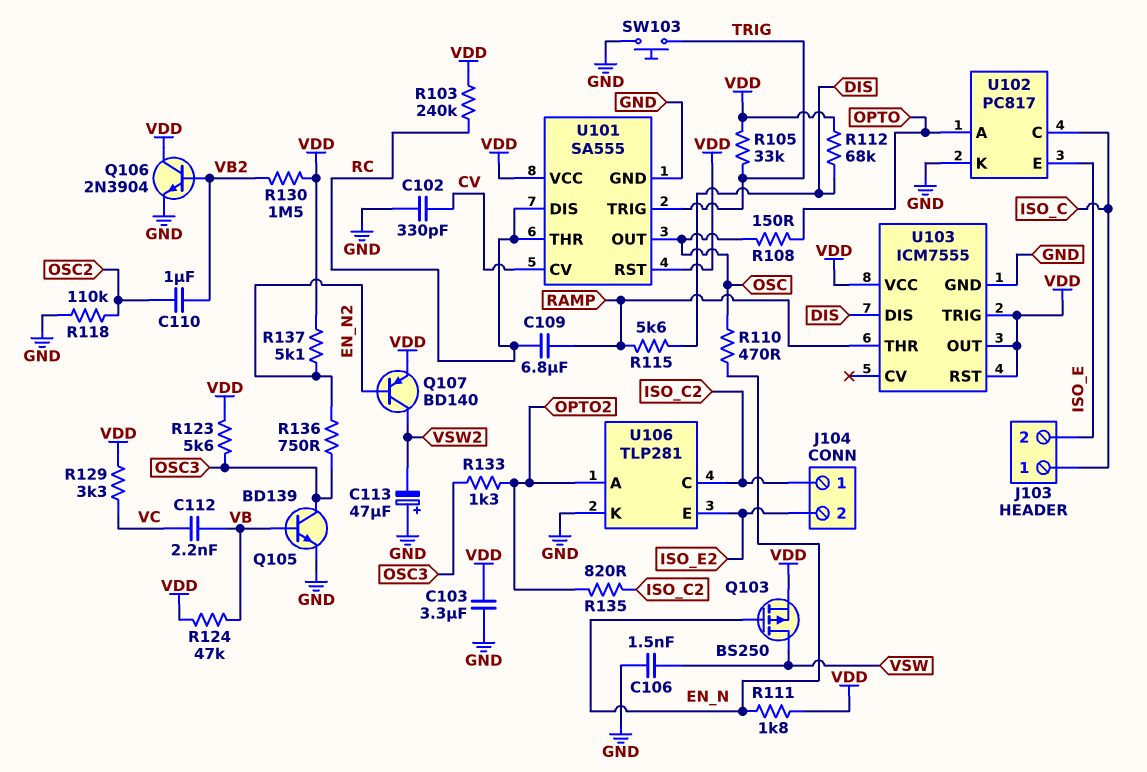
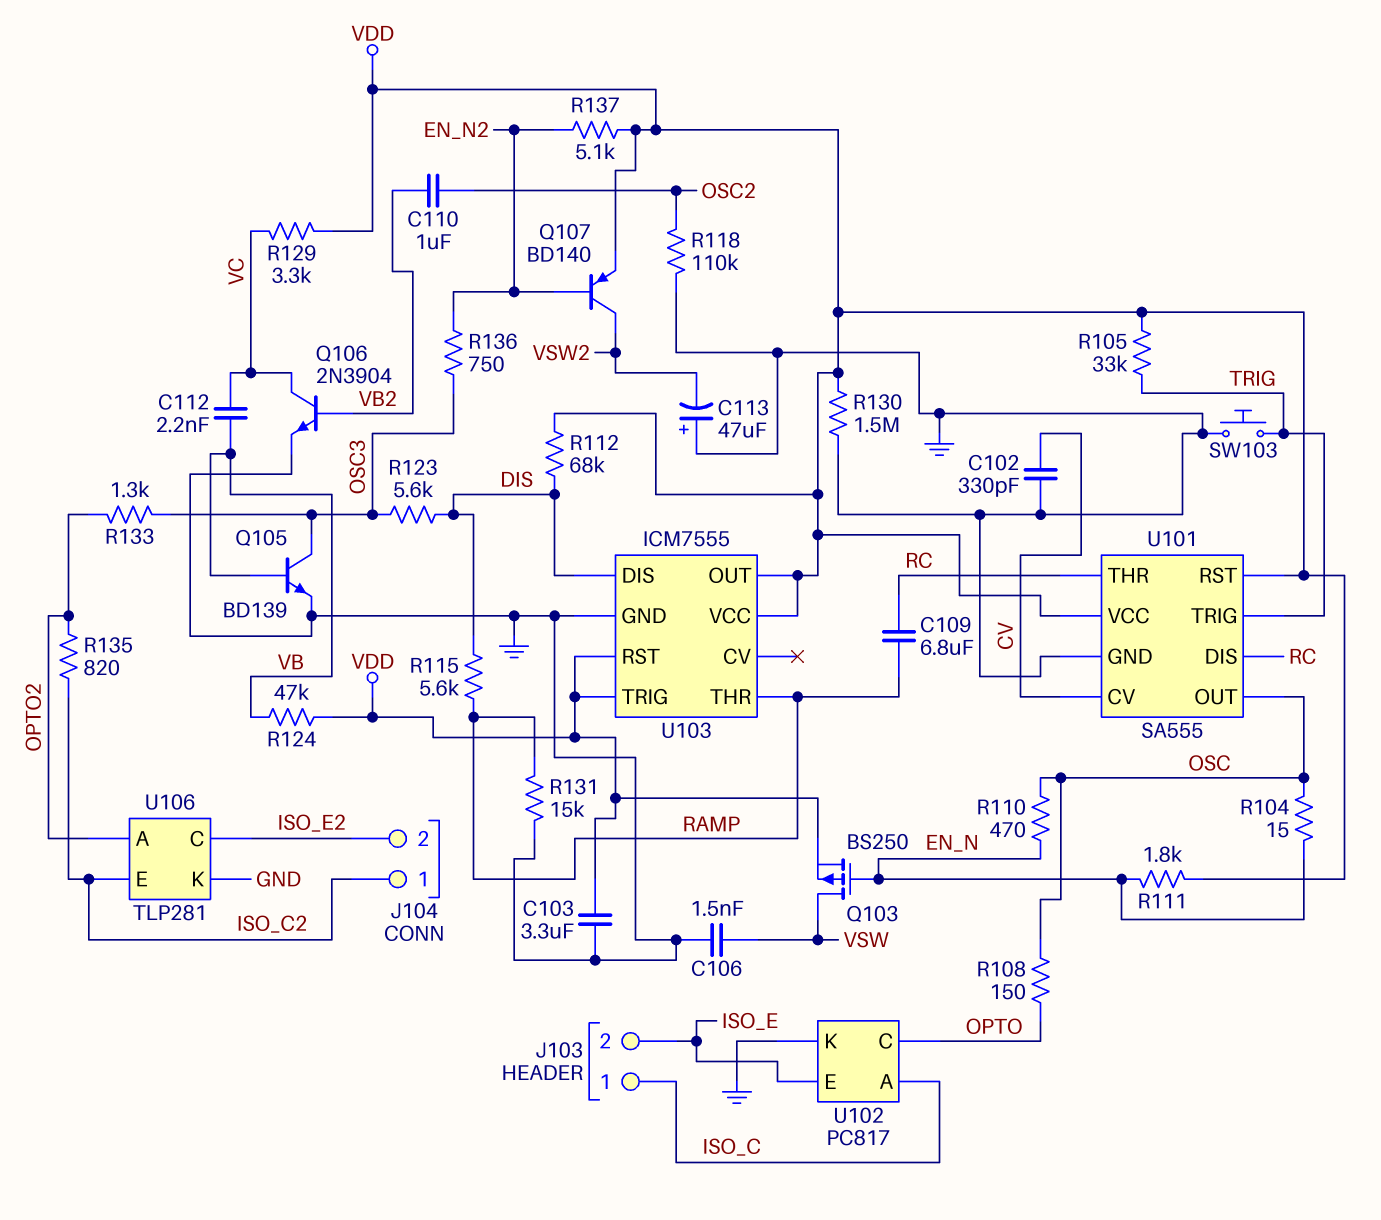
Q106: NPN 2N3904 (B VB2, C VDD, E GND) -> NPN 2N3904 (B VB2, C VC, E GND)
R103: 240k (RC, VDD) -> none
R104: none -> 15 (EN_N, OSC)
R123: 5.6k (OSC3, VDD) -> 5.6k (DIS, OSC3)
R130: 1.5M (VB2, VDD) -> 1.5M (GND, VDD)
R131: none -> 15k (GND, RAMP)
U102 pin A: OPTO -> ISO_C
U102 pin C: ISO_C -> OPTO
U106 pin C: ISO_C2 -> ISO_E2
U106 pin E: ISO_E2 -> ISO_C2

